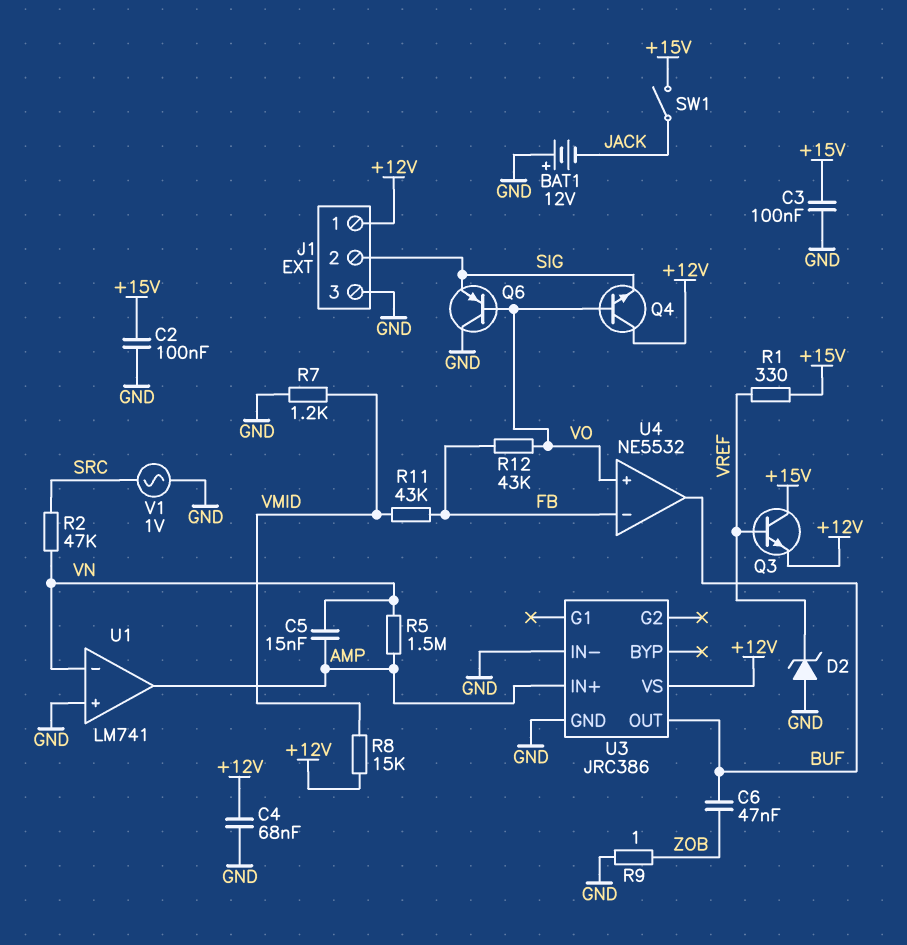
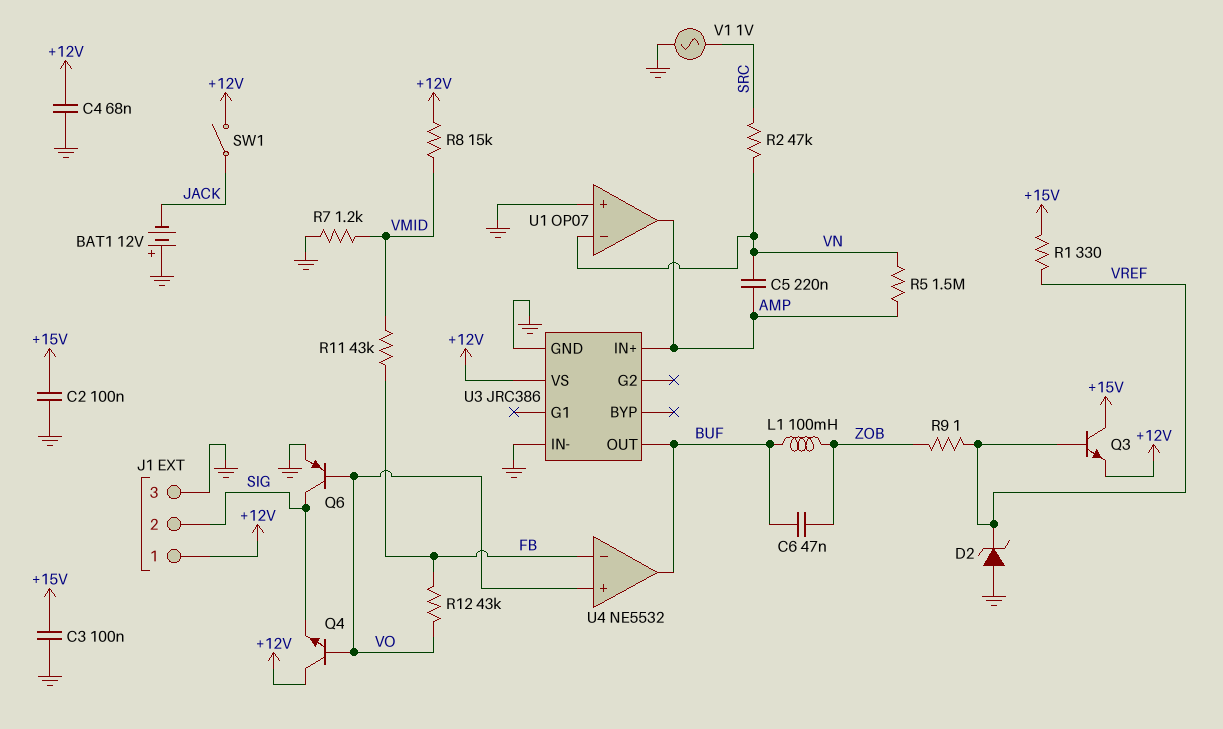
C5: 15nF (AMP, VN) -> 220nF (AMP, VN)
L1: none -> 100mH (BUF, ZOB)
Q6: PNP (B VO, C GND, E SIG) -> PNP (B VO, C SIG, E GND)
R9: 1 (GND, ZOB) -> 1 (VREF, ZOB)
SW1: switch (+15V, JACK) -> switch (+12V, JACK)
U1: LM741 -> OP07

